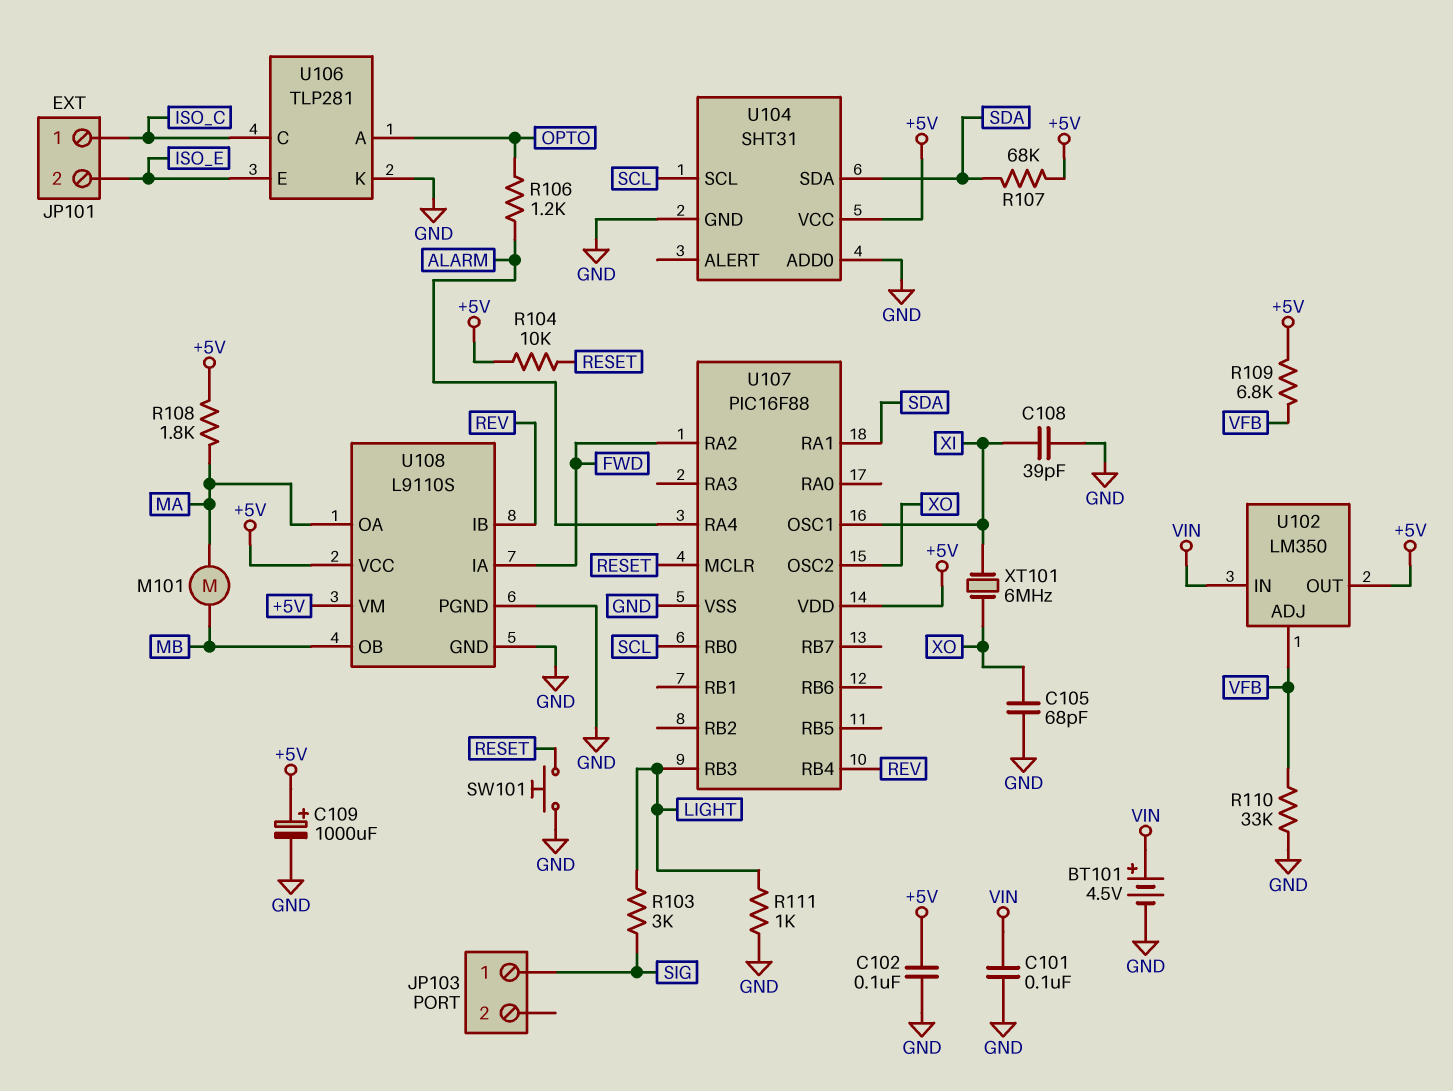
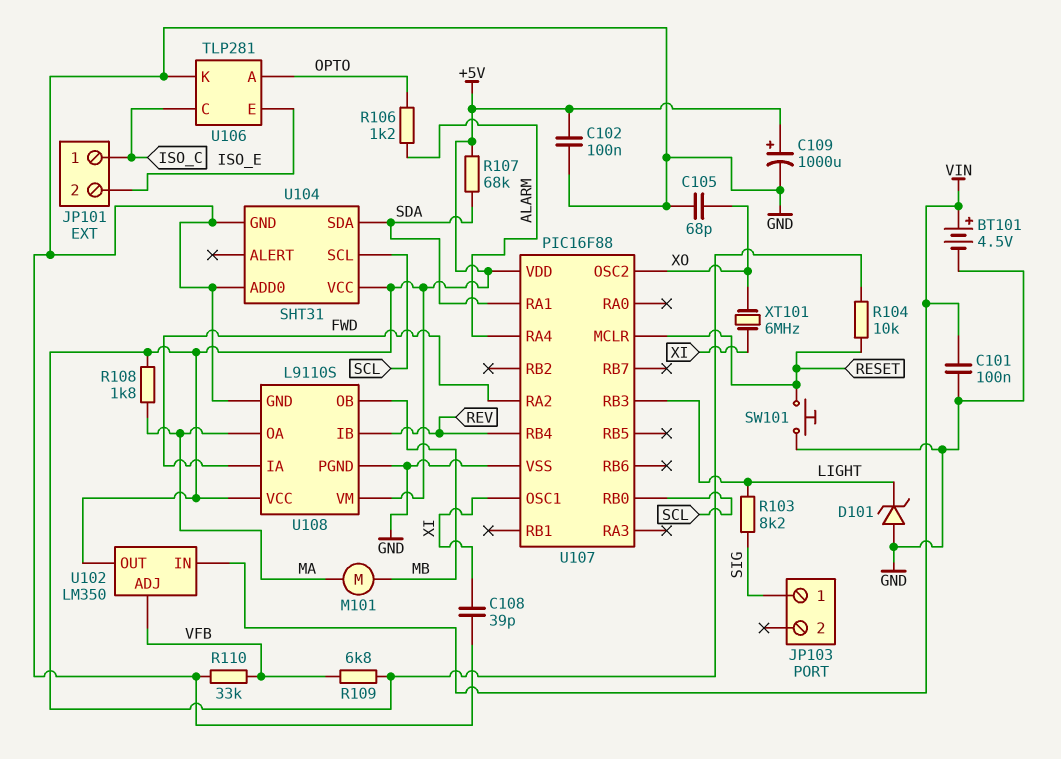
D101: none -> zener (A GND, K LIGHT)
R103: 3k (LIGHT, SIG) -> 8.2k (LIGHT, SIG)
R111: 1k (GND, LIGHT) -> none

